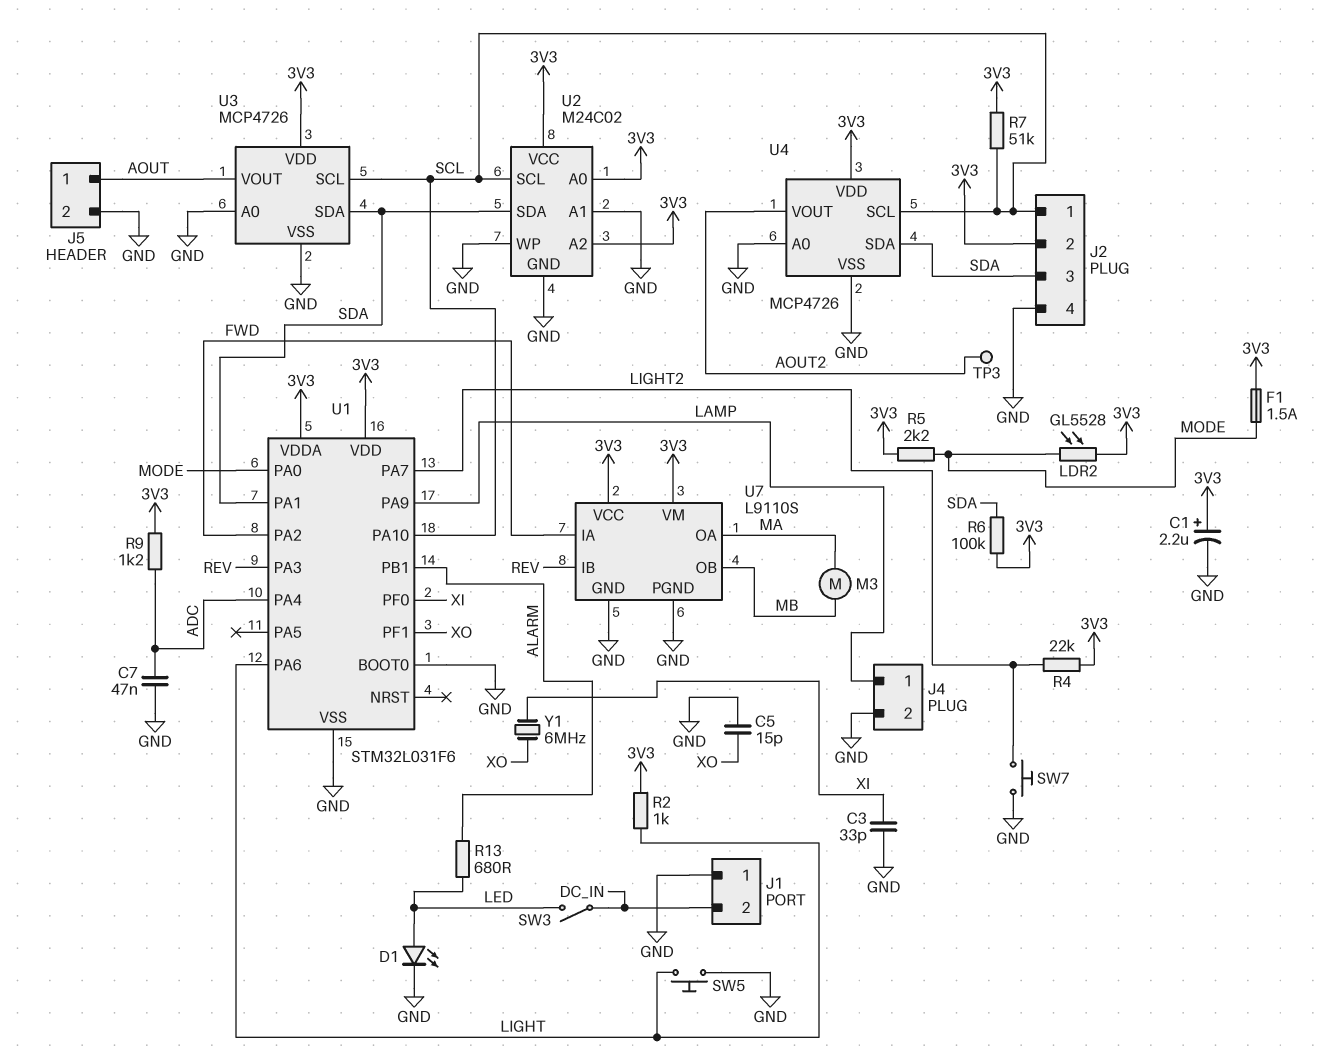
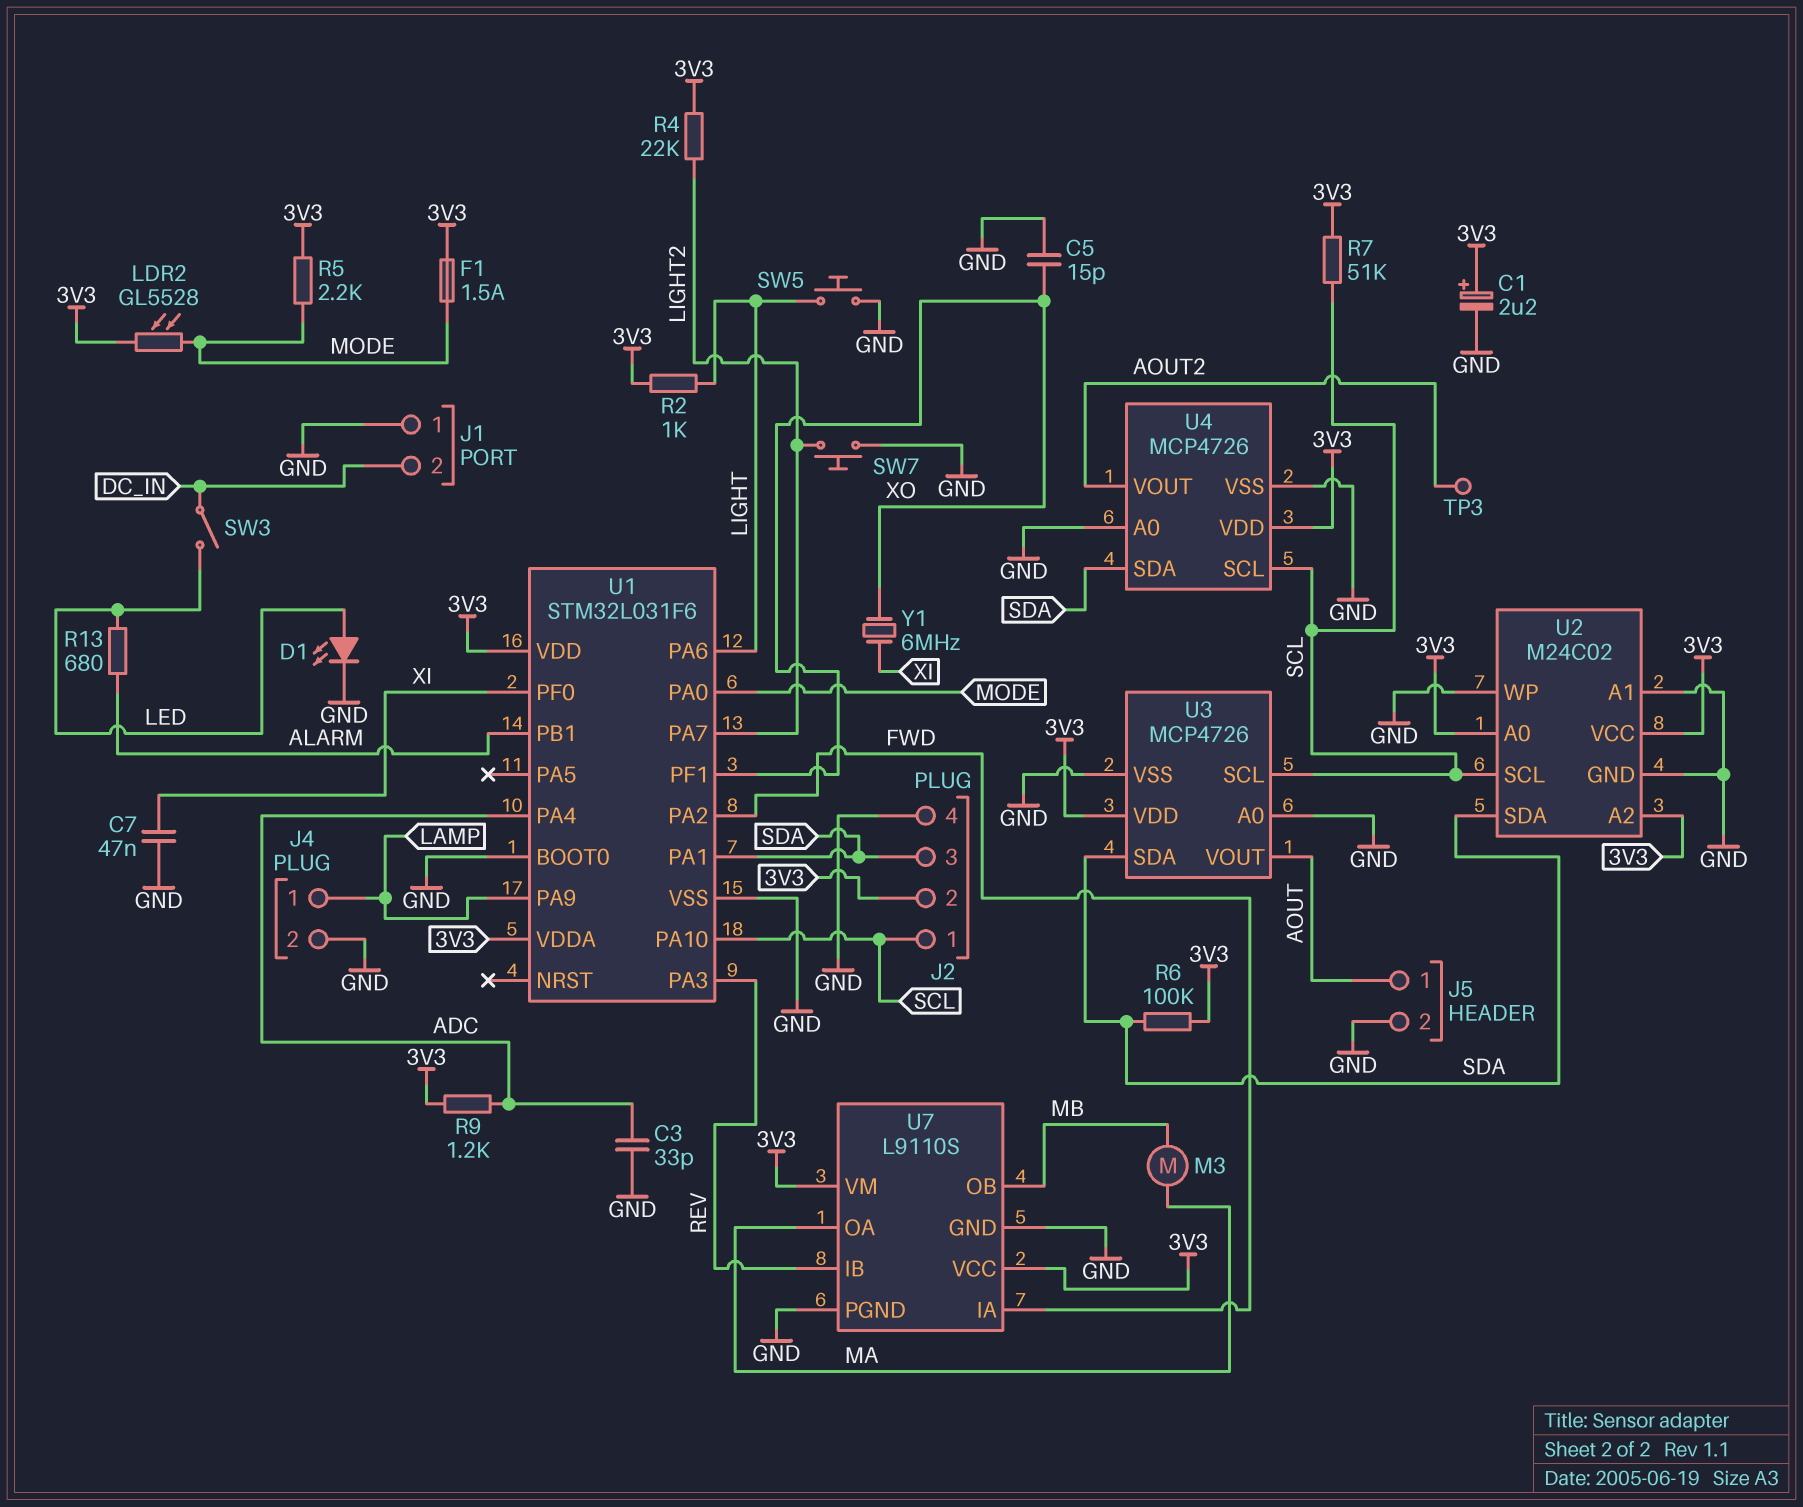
C3: 33pF (GND, XI) -> 33pF (ADC, GND)
C7: 47nF (ADC, GND) -> 47nF (GND, XI)

